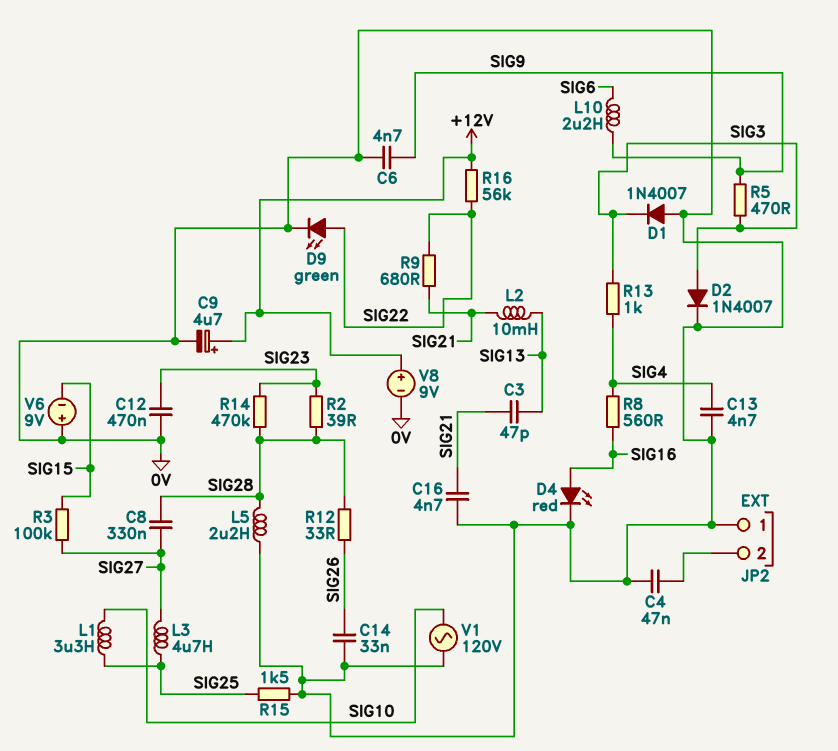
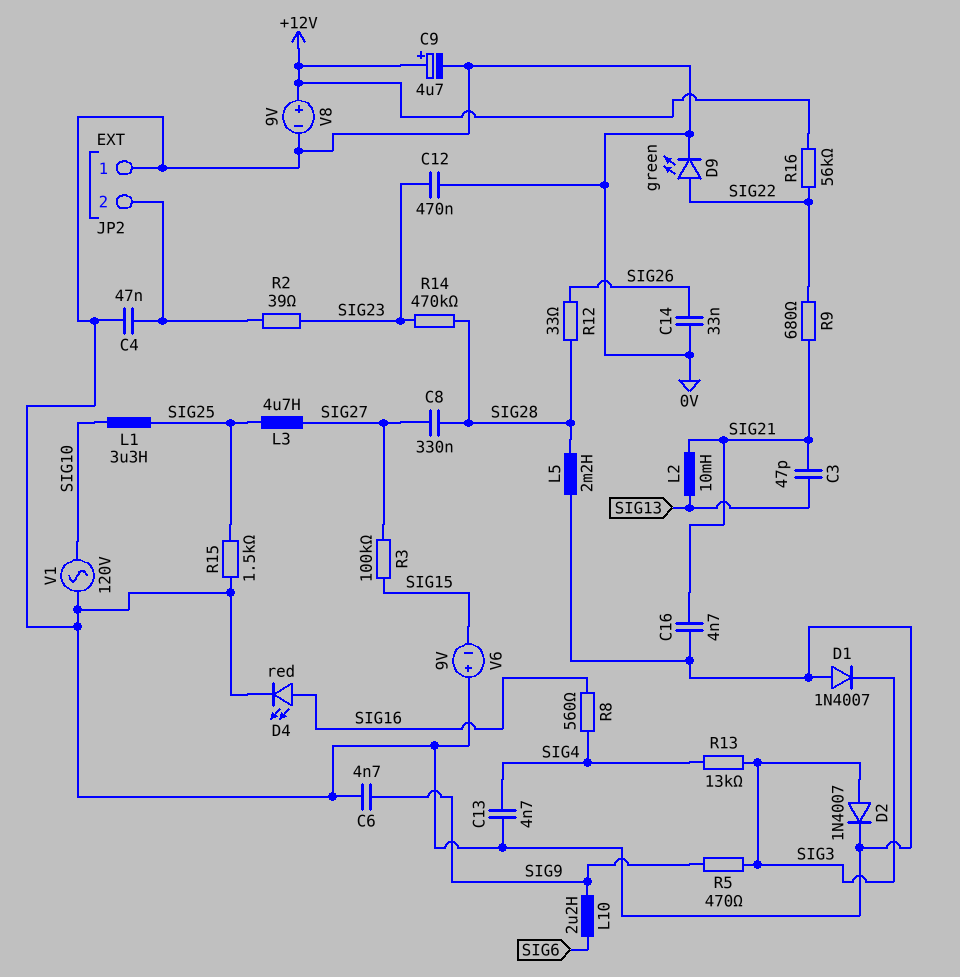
L5: 2.2uH (0V, SIG28) -> 2.2mH (0V, SIG28)
R2: 39 (SIG23, SIG28) -> 39 (JP2/2, SIG23)
R13: 1k (SIG3, SIG4) -> 13k (SIG3, SIG4)

